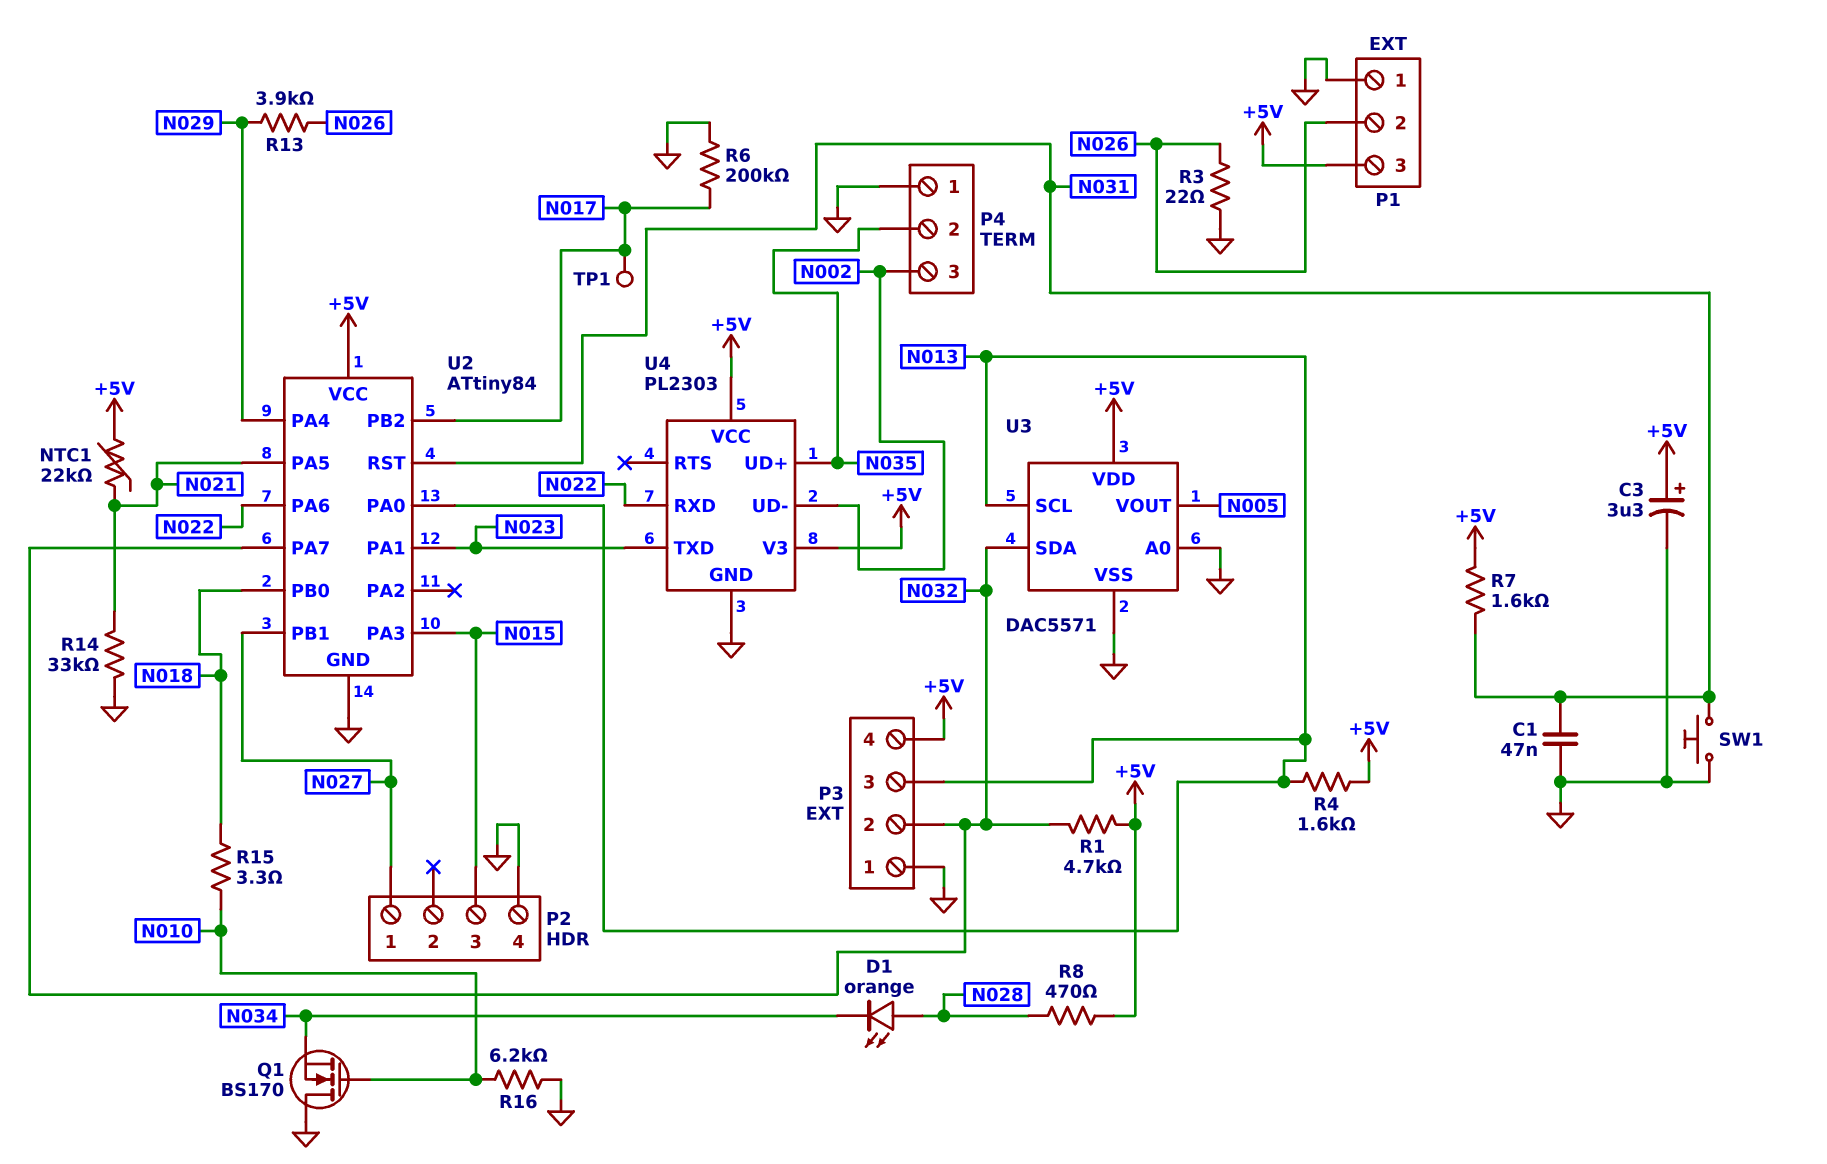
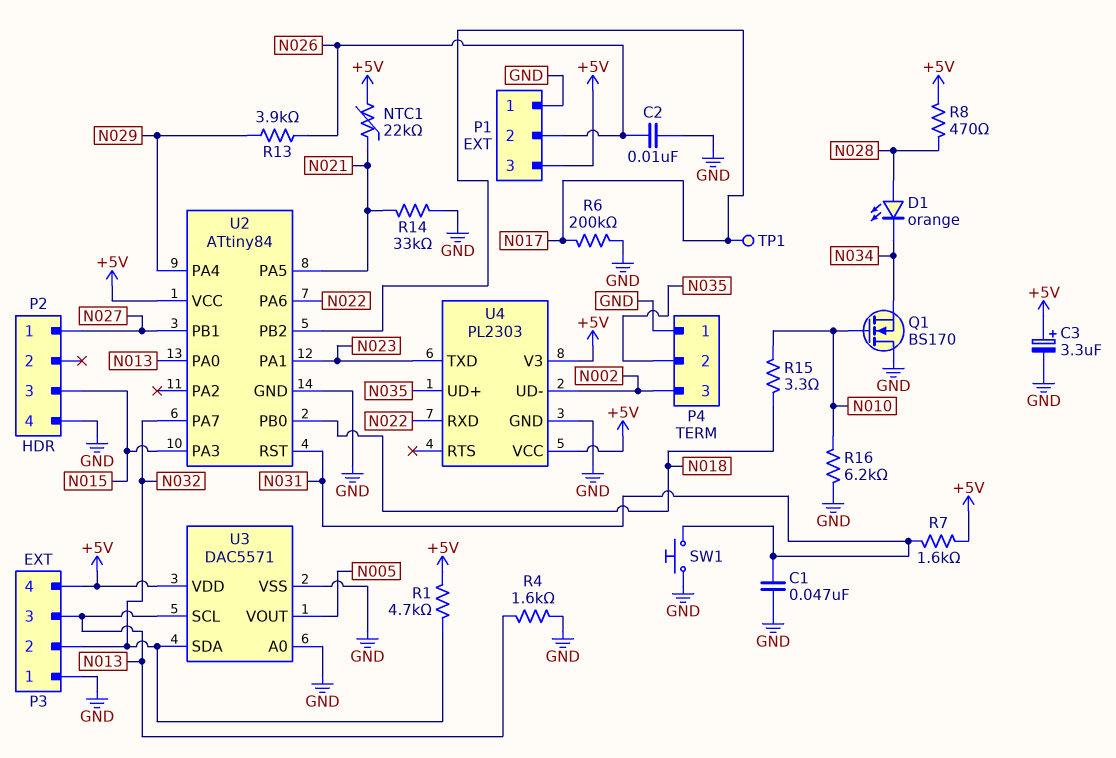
C2: none -> 10nF (GND, N026)
R3: 22 (GND, N026) -> none
R4: 1.6k (+5V, N013) -> 1.6k (GND, N013)

